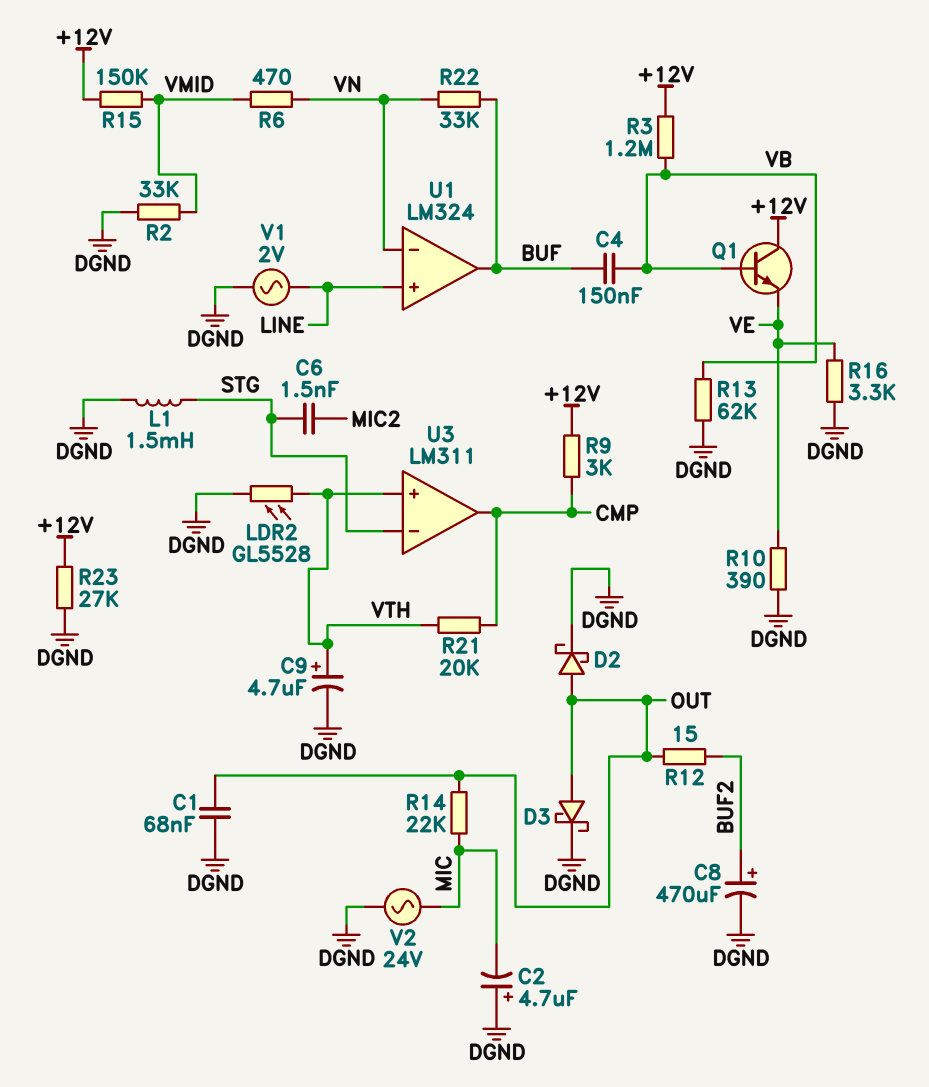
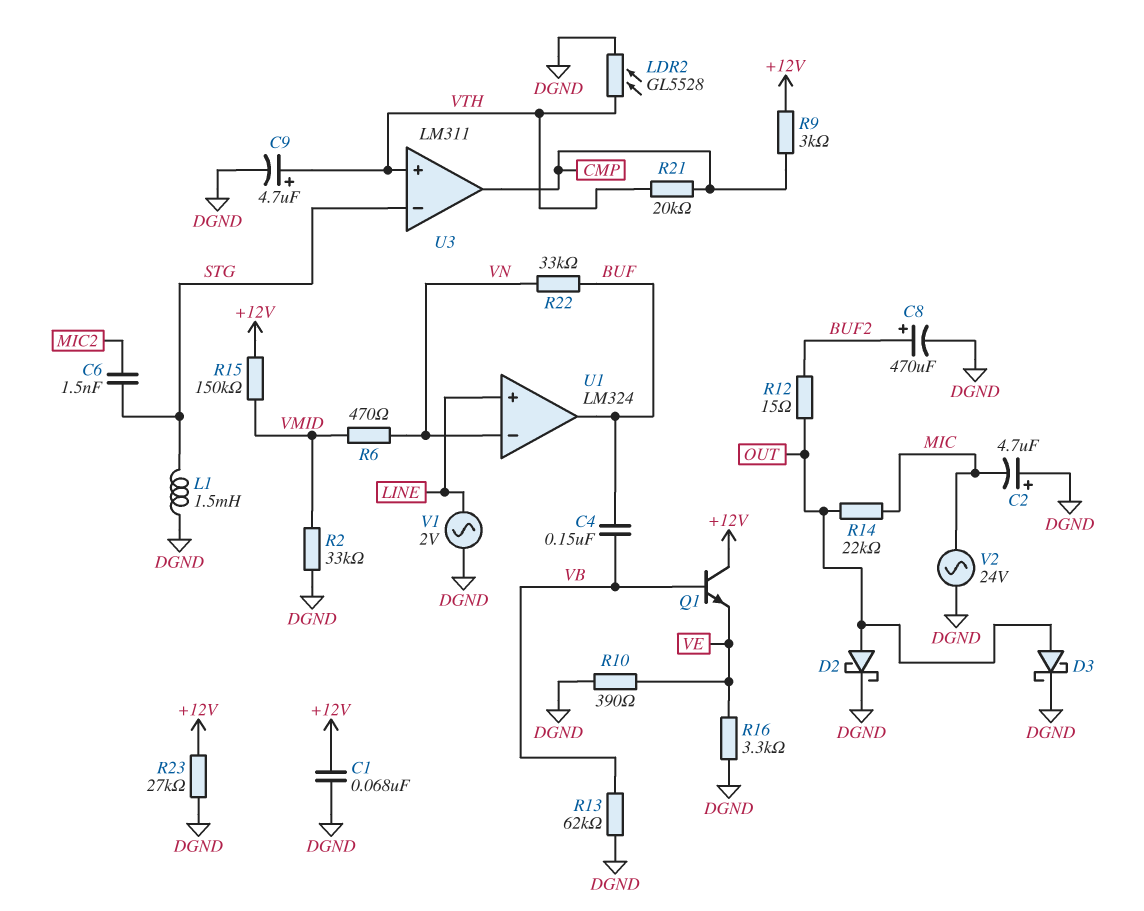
C1: 68nF (DGND, OUT) -> 68nF (+12V, DGND)
R3: 1.2M (+12V, VB) -> none

